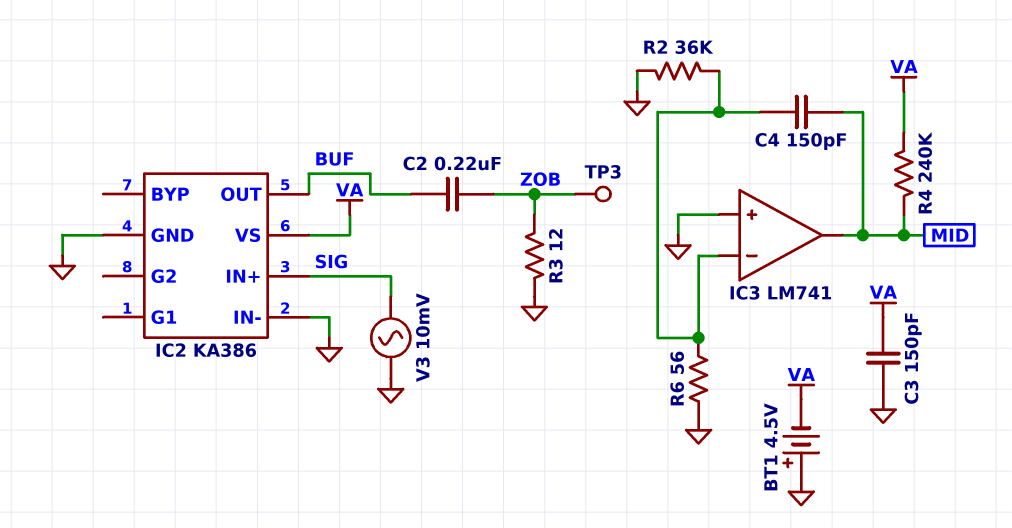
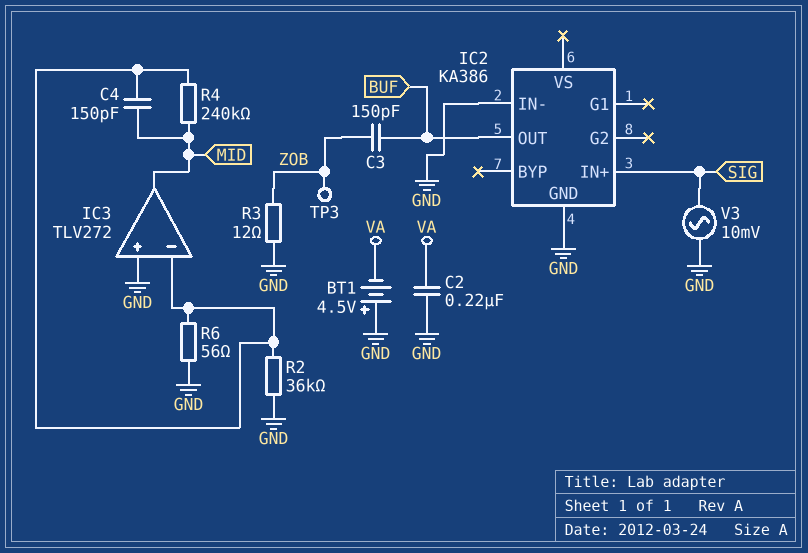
C2: 220nF (BUF, ZOB) -> 220nF (GND, VA)
C3: 150pF (GND, VA) -> 150pF (BUF, ZOB)
IC2 pin VS: VA -> none
IC3: LM741 -> TLV272
R4: 240k (MID, VA) -> 240k (IC3/in-, MID)

